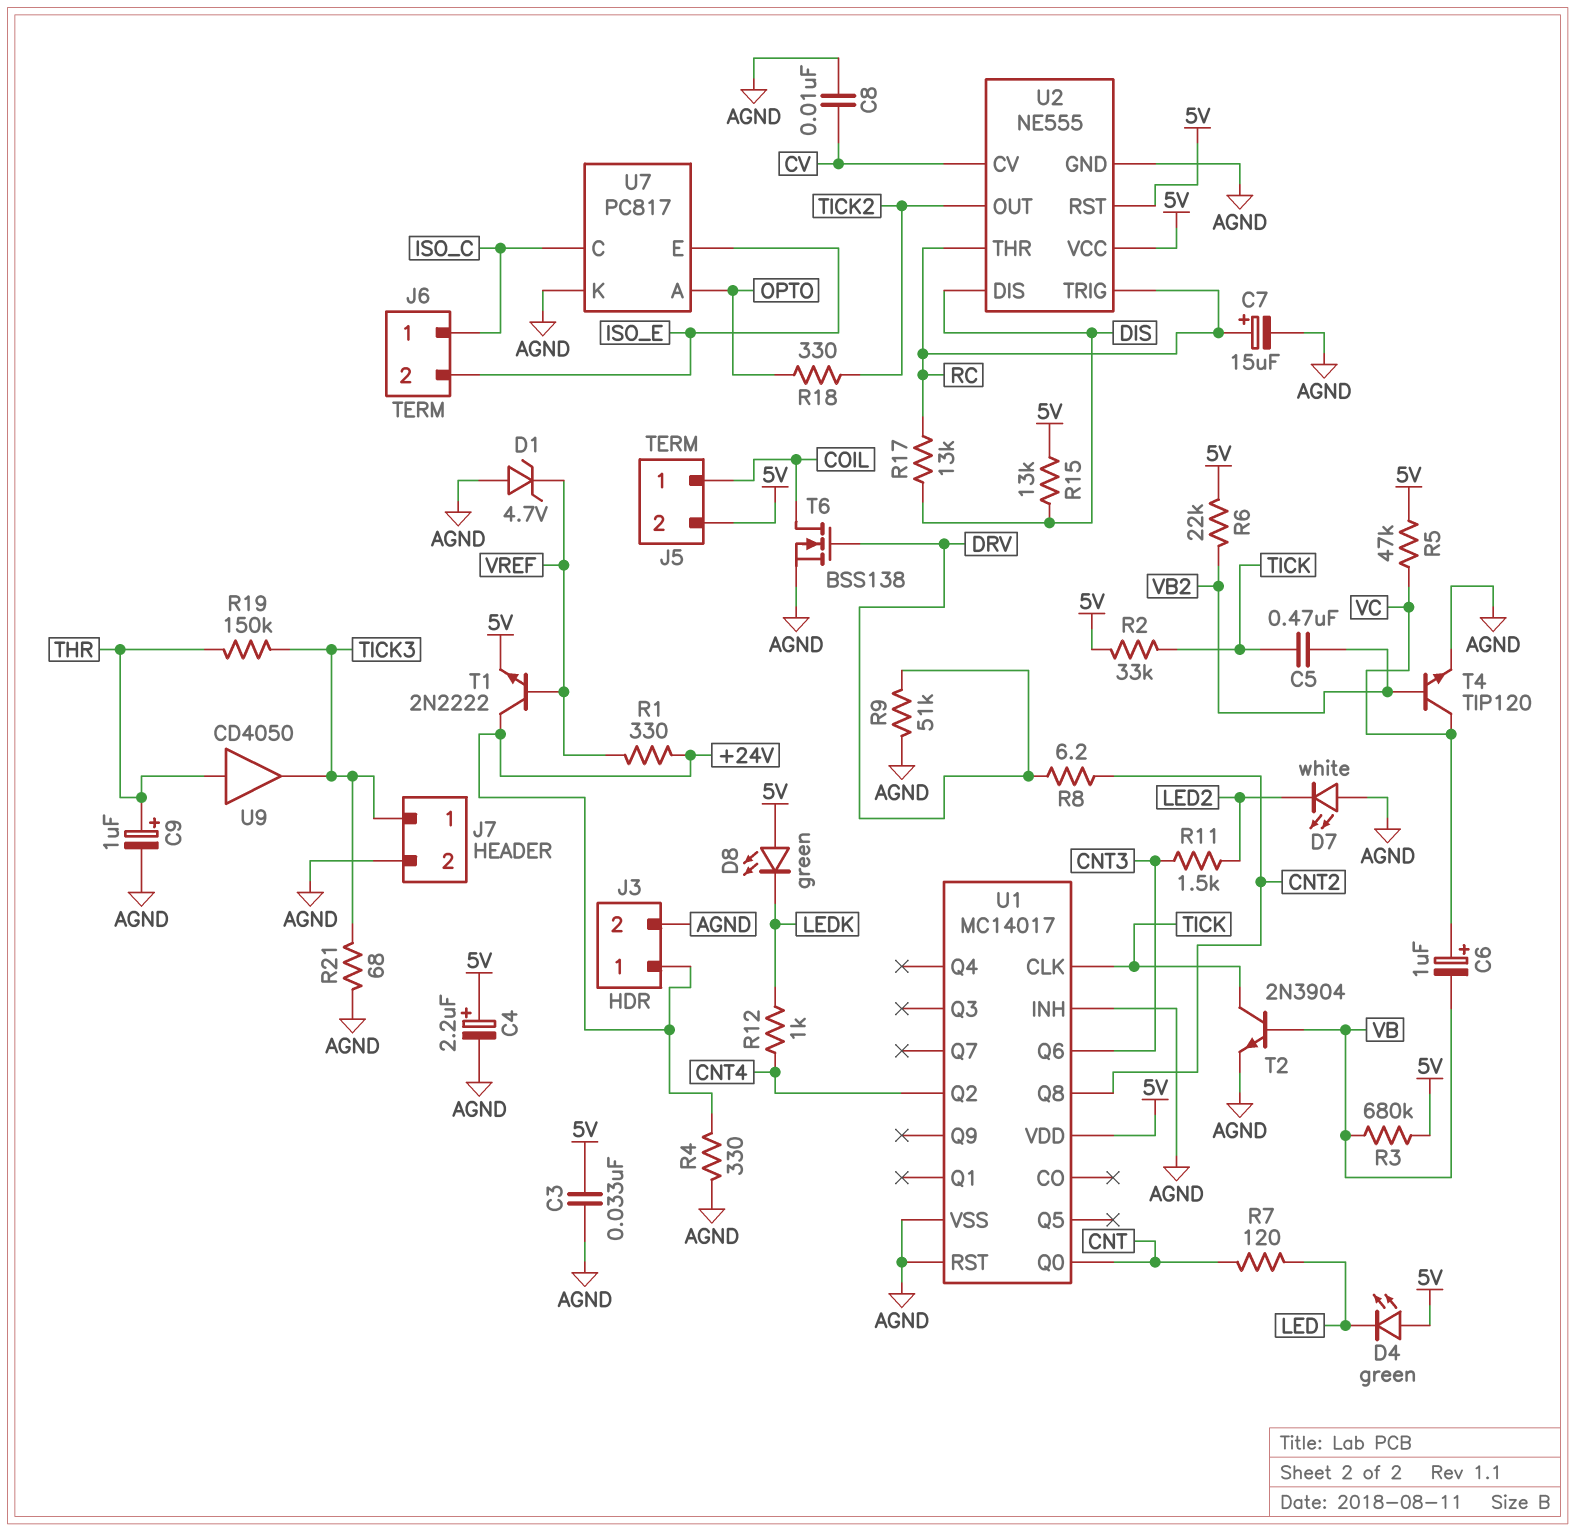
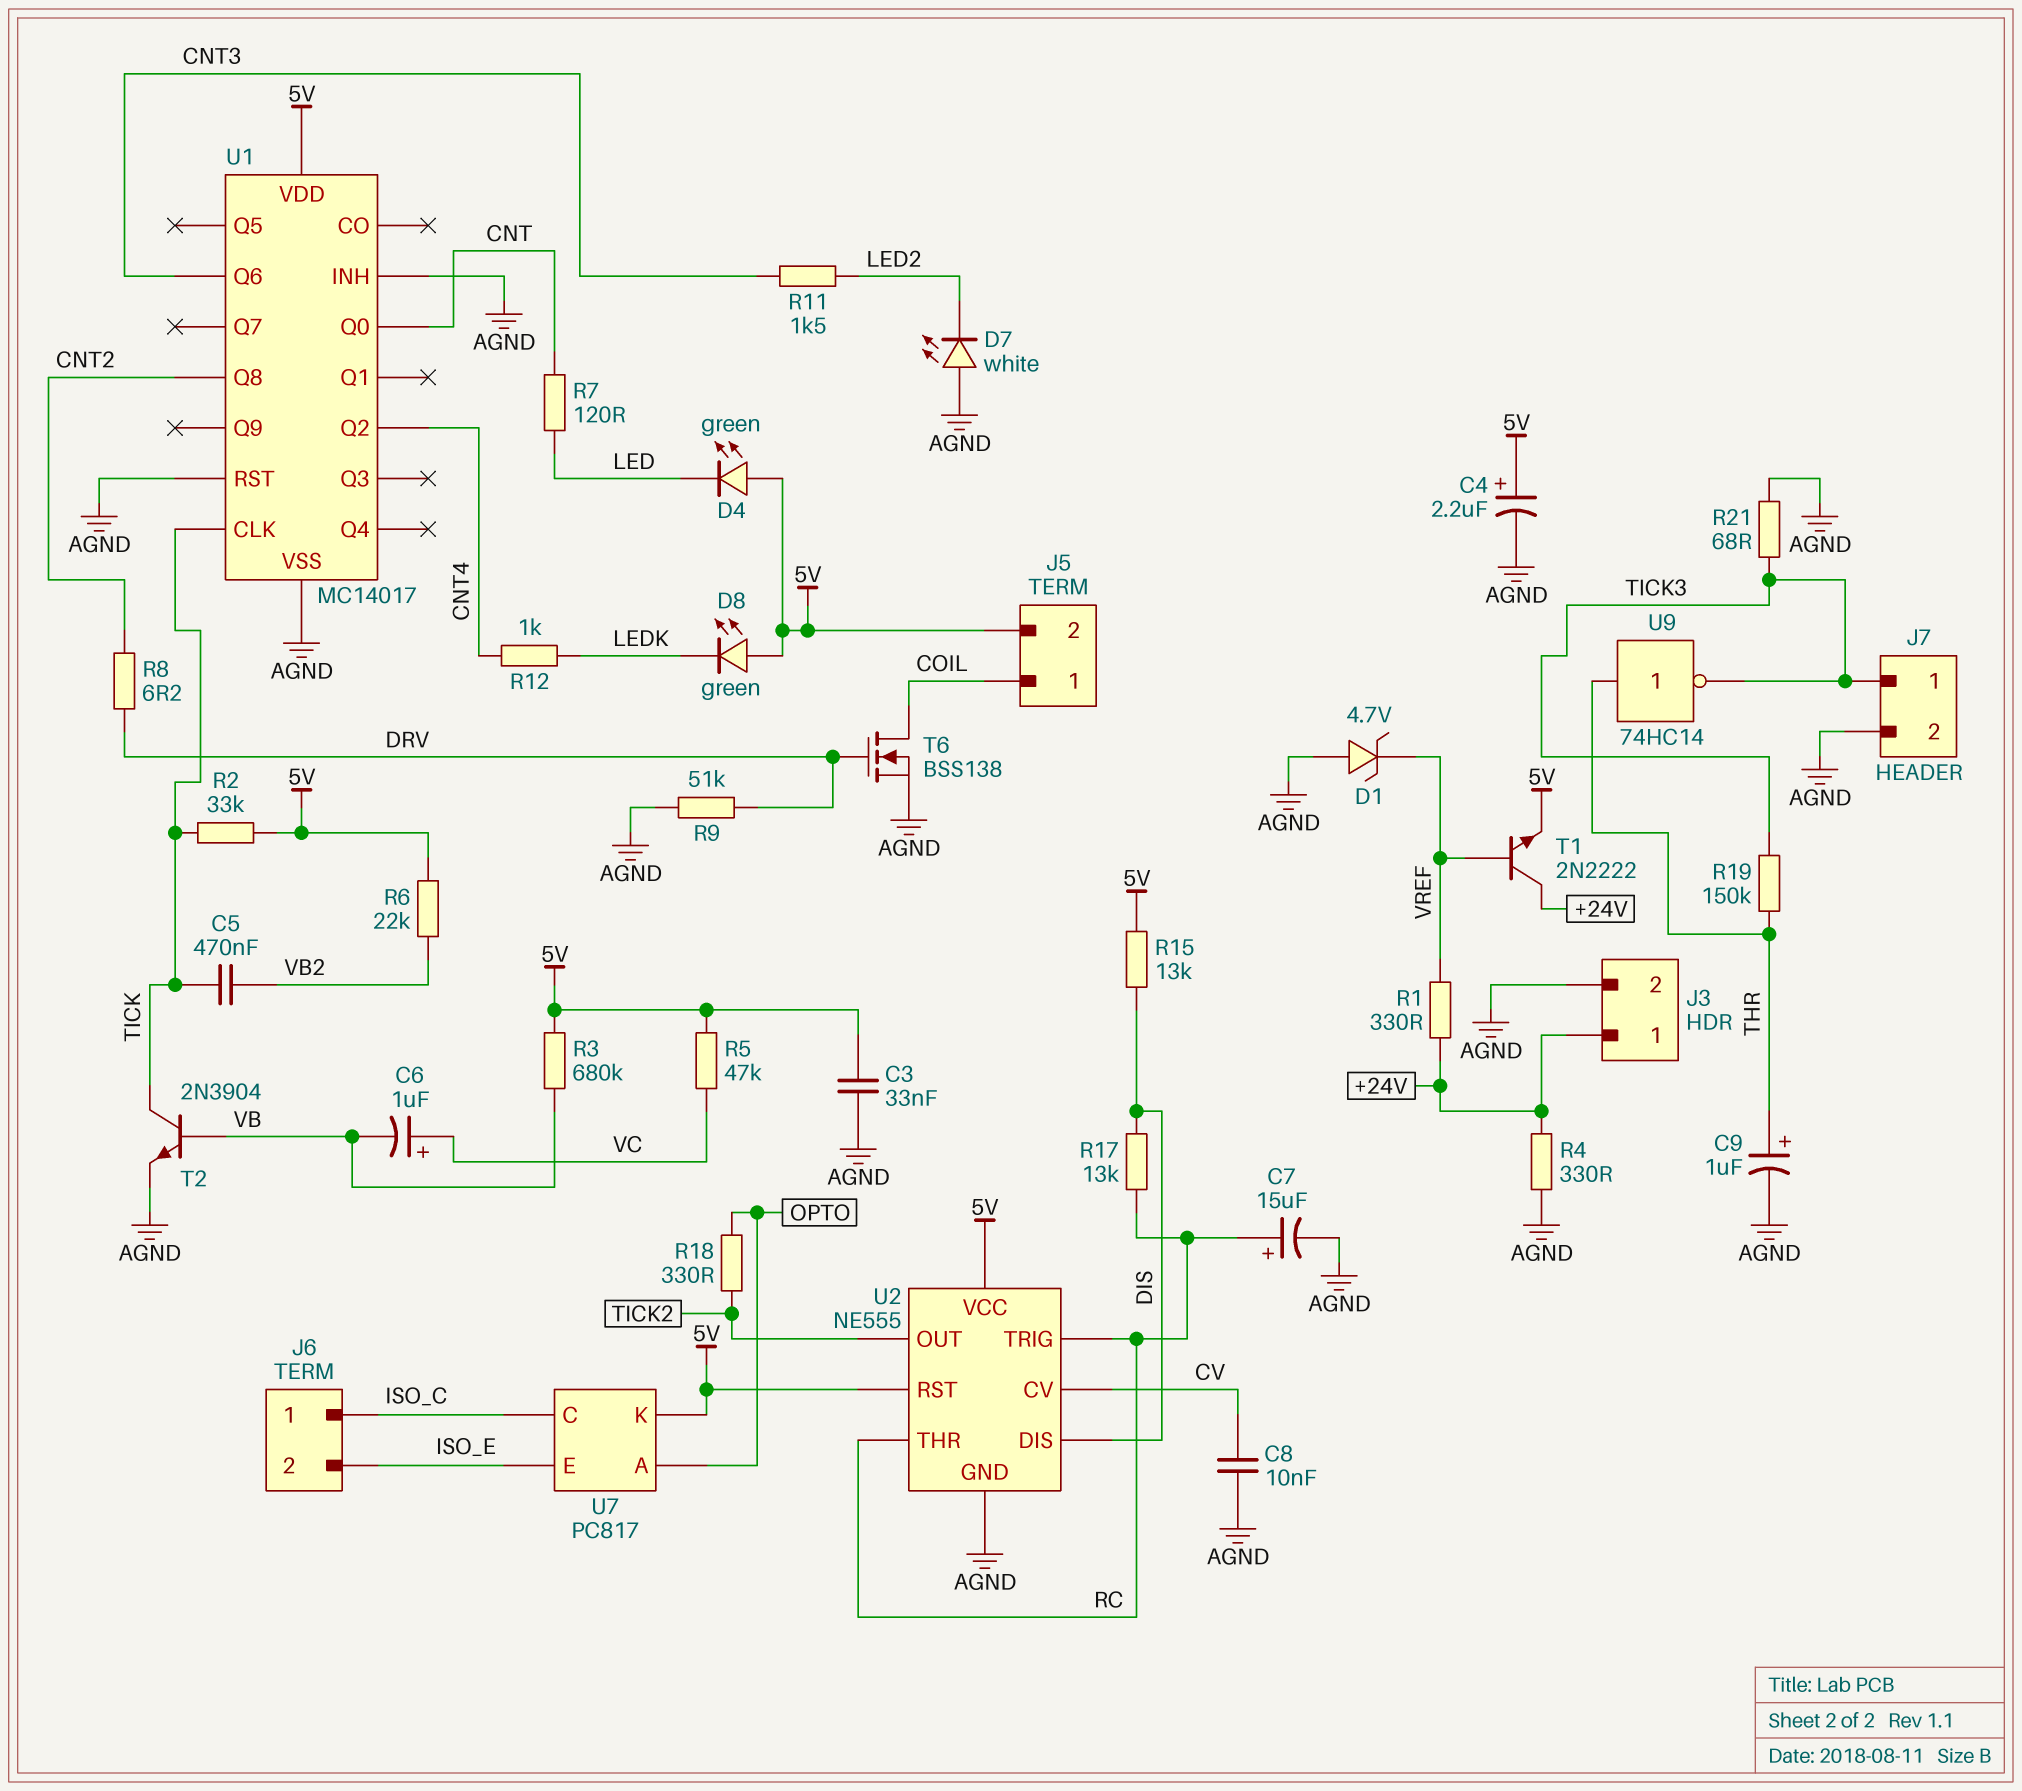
T4: NPN TIP120 (B VB2, C VC, E AGND) -> none
U7 pin K: AGND -> 5V
U9: buffer CD4050 (in THR, out TICK3) -> NOT 74HC14 (in THR, out TICK3)

